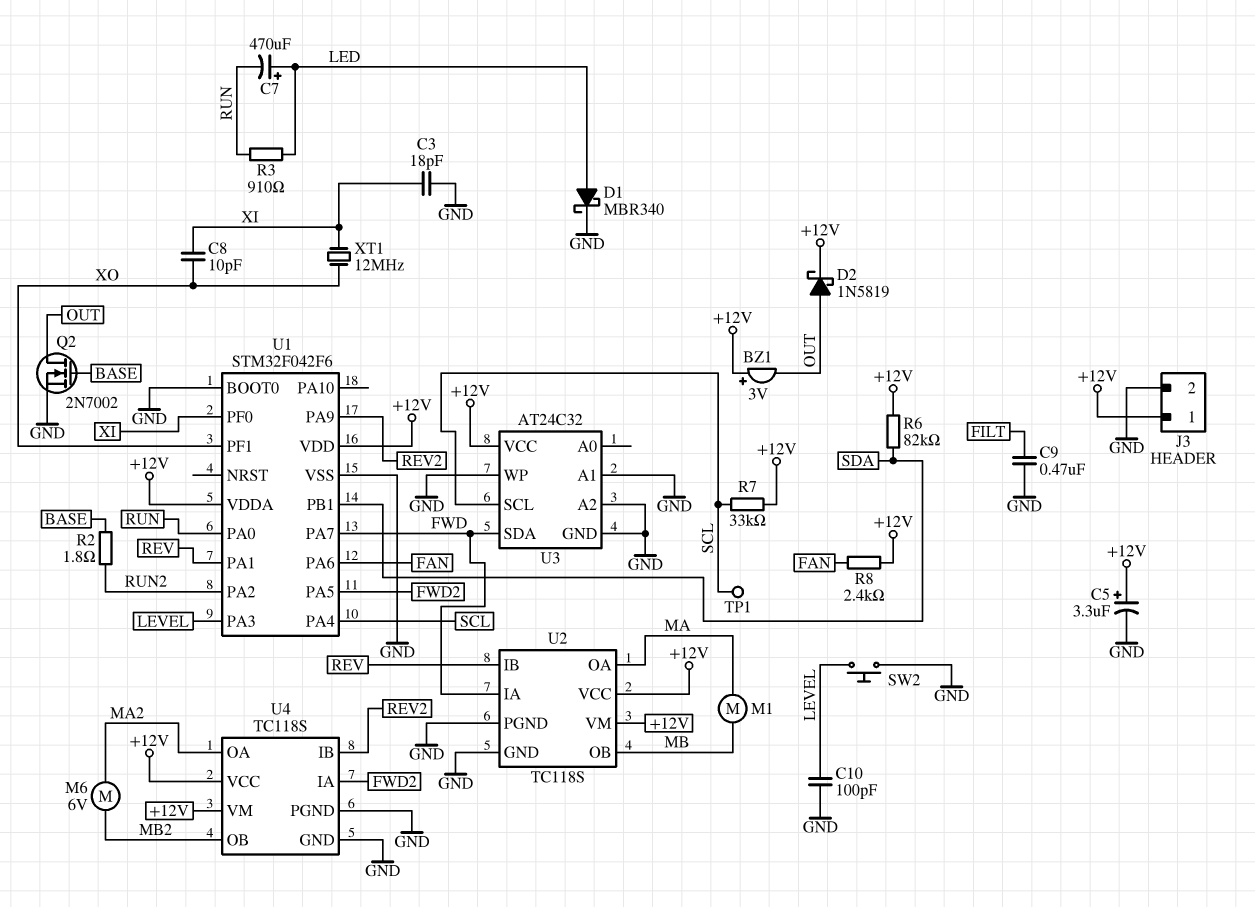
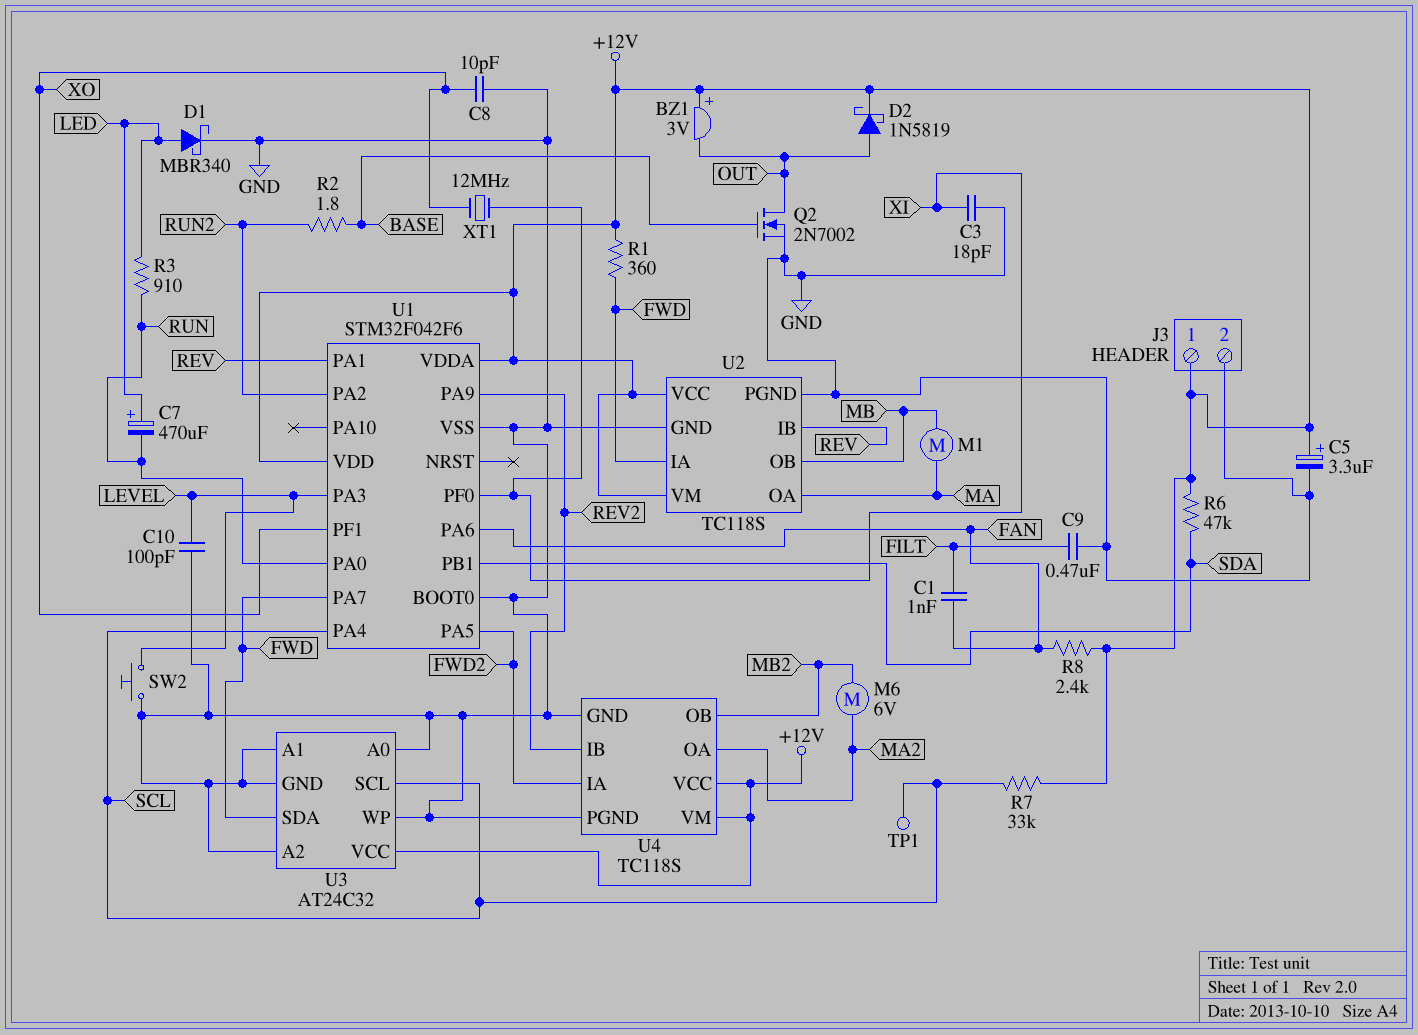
C1: none -> 1nF (FAN, FILT)
C8: 10pF (XI, XO) -> 10pF (GND, XO)
R1: none -> 360 (+12V, FWD)
R6: 82k (+12V, SDA) -> 47k (+12V, SDA)
U3 pin A0: none -> GND

